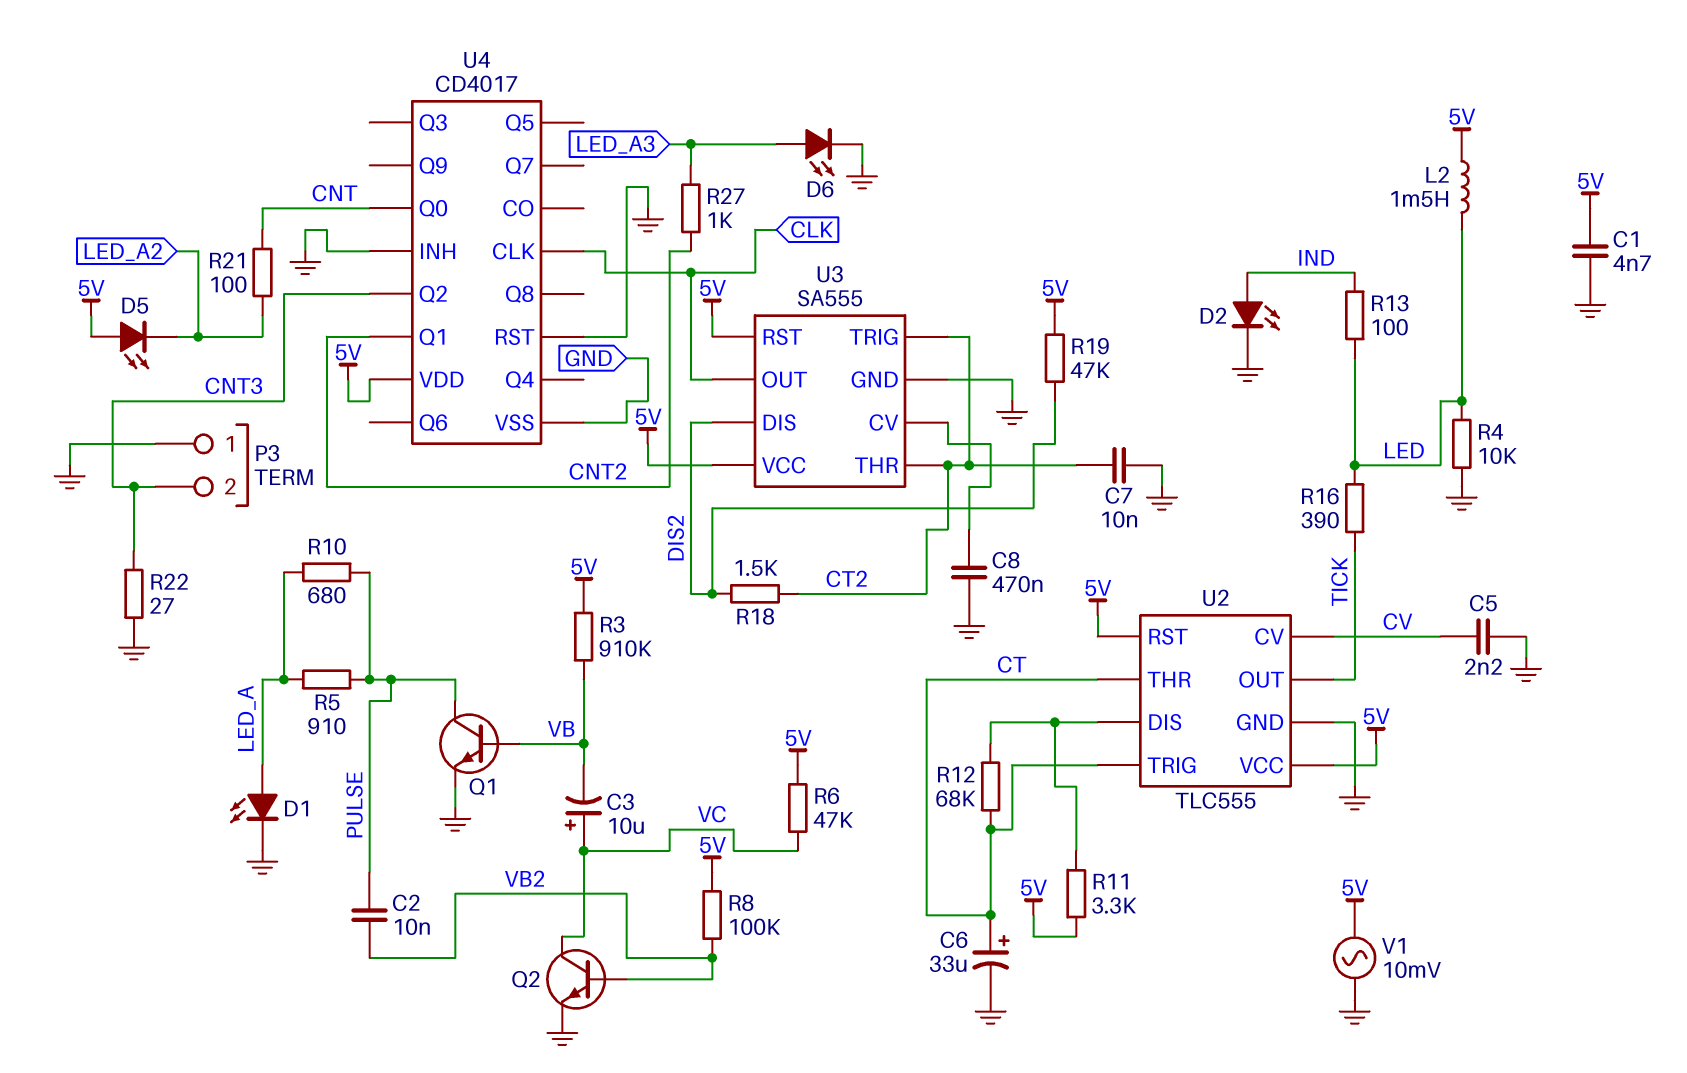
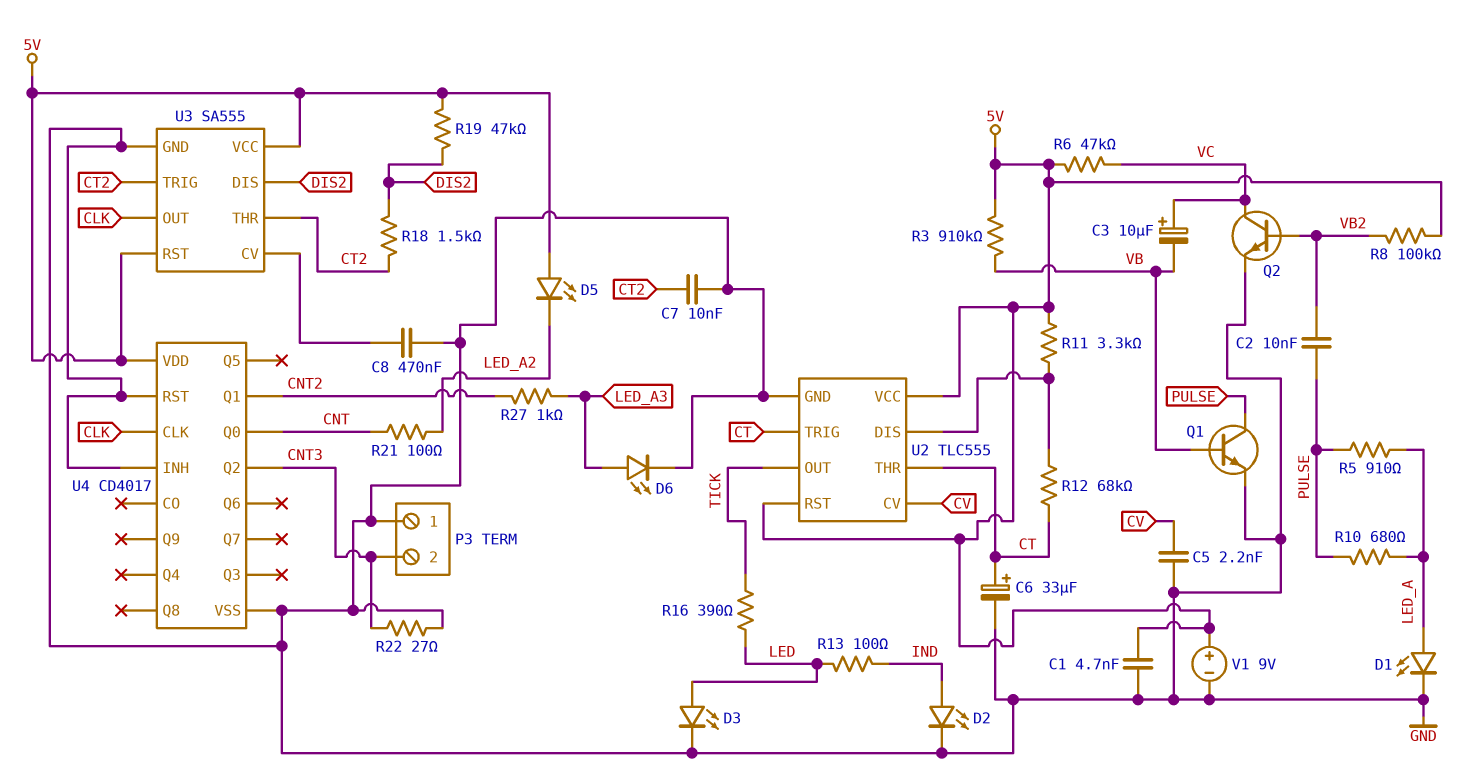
D3: none -> LED (A LED, K GND)
L2: 1.5mH (5V, LED) -> none
R4: 10k (GND, LED) -> none
V1: AC 10mV (5V, GND) -> 9V (plus 5V, minus GND)

